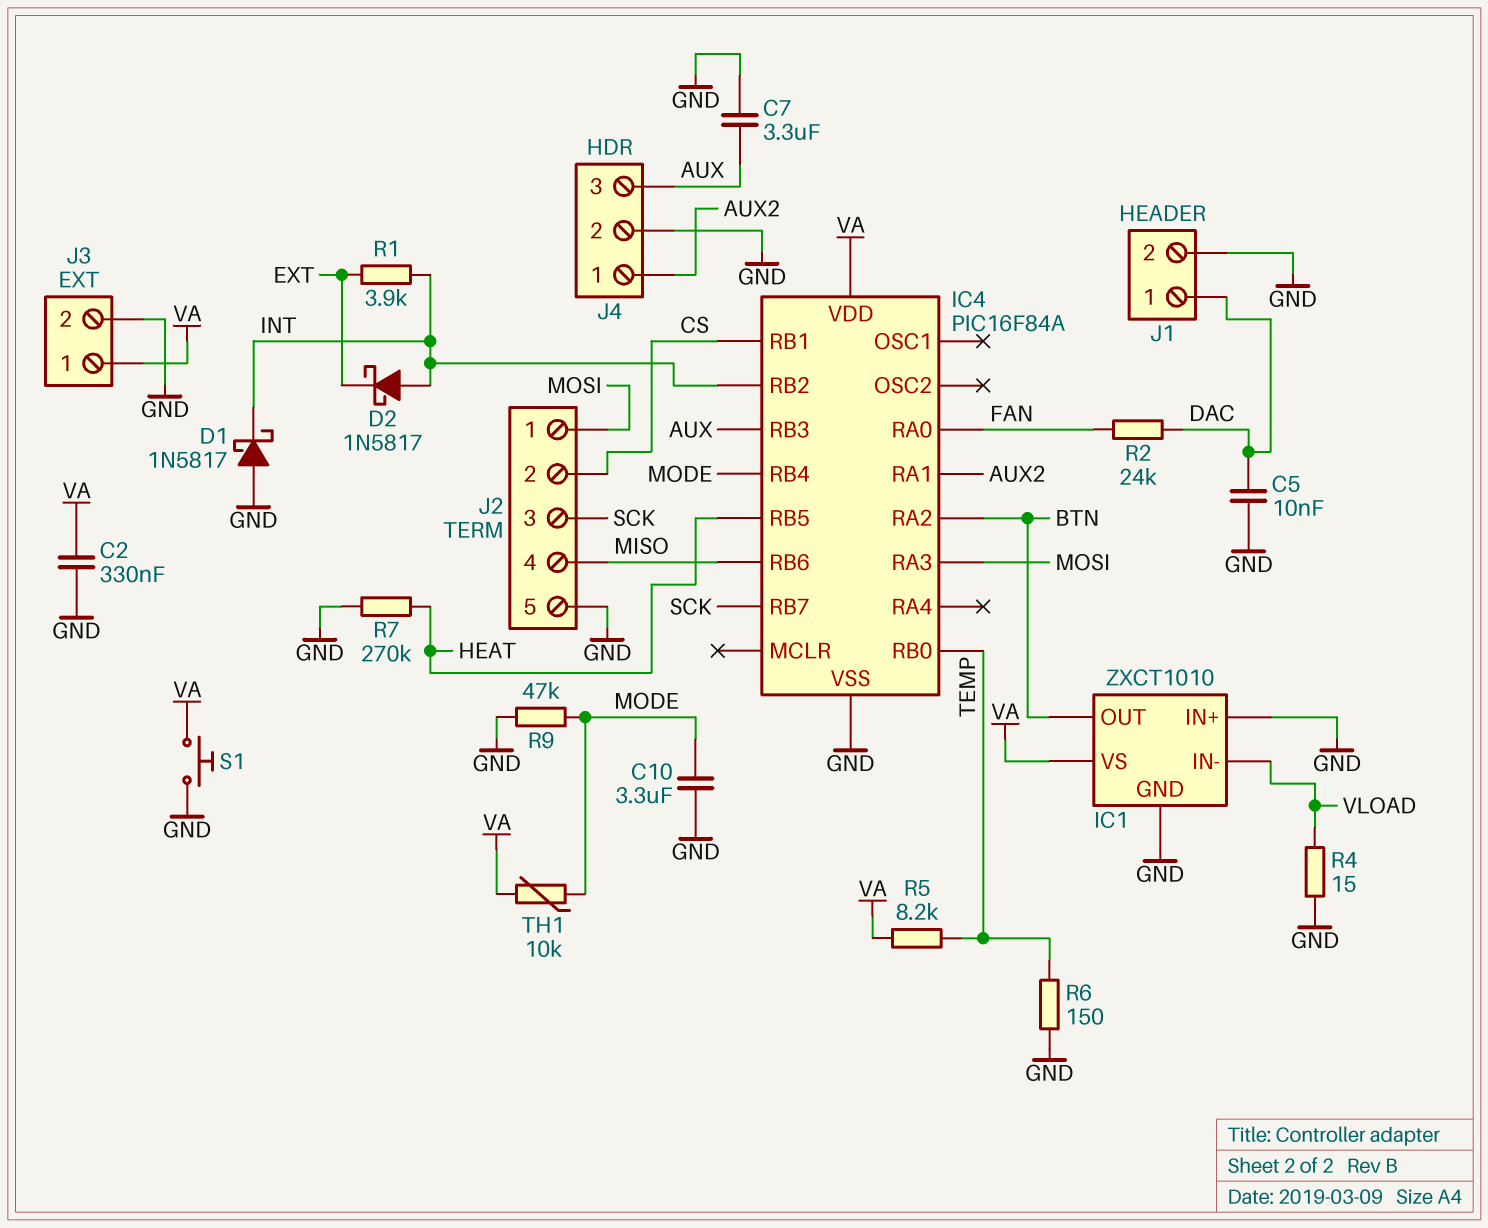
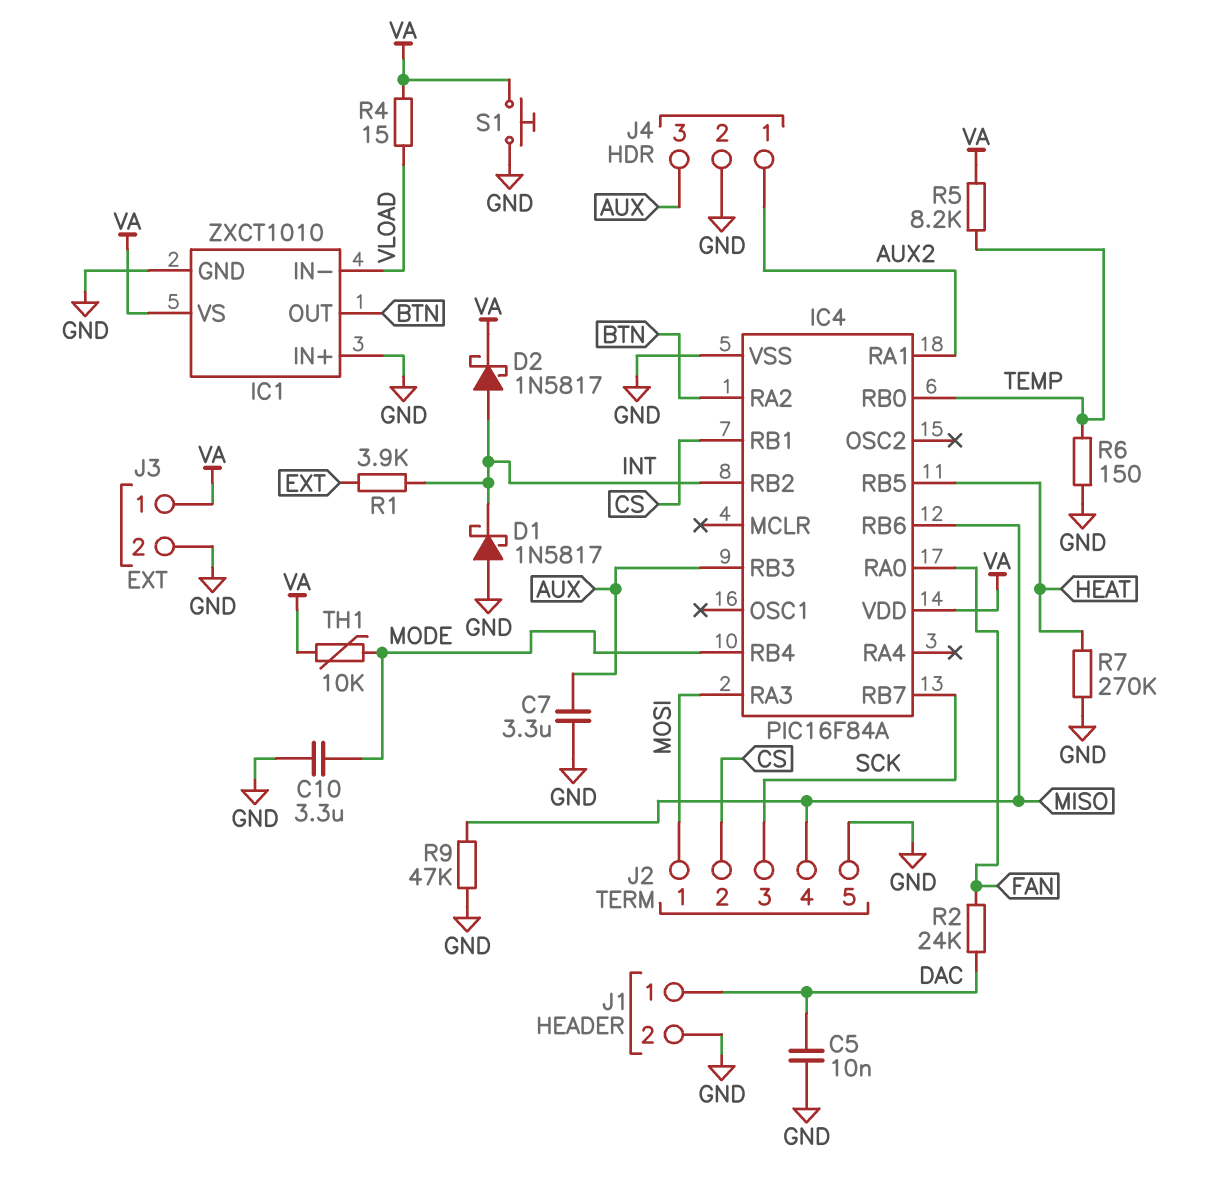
C2: 330nF (GND, VA) -> none
D2: schottky 1N5817 (A INT, K EXT) -> schottky 1N5817 (A INT, K VA)
R4: 15 (GND, VLOAD) -> 15 (VA, VLOAD)
R9: 47k (GND, MODE) -> 47k (GND, MISO)

